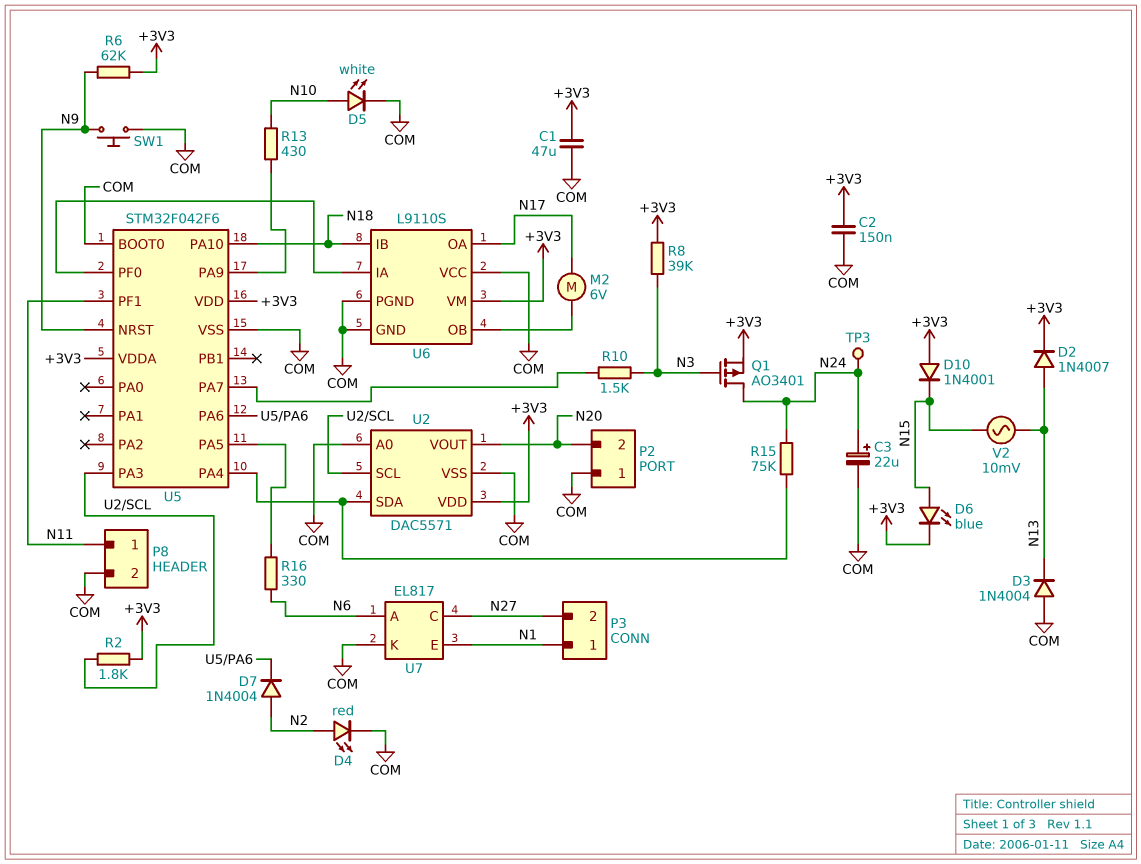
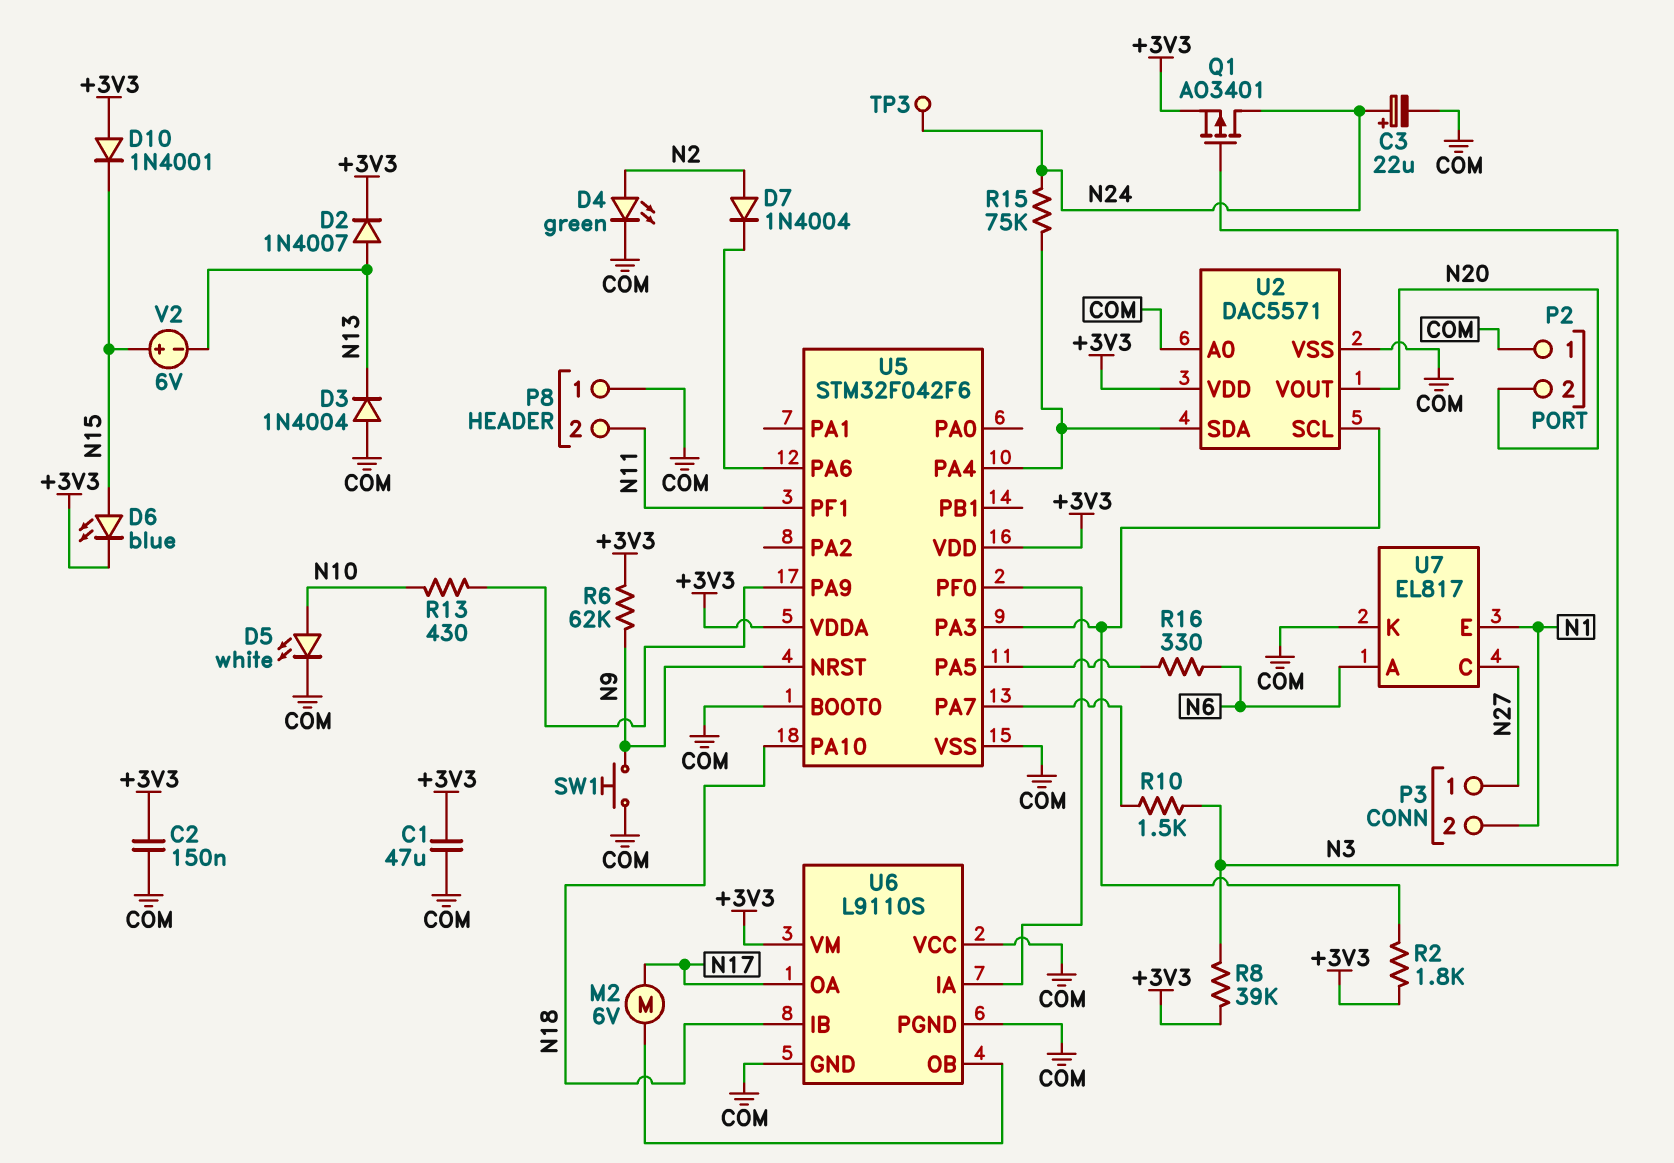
D4: LED red (A N2, K COM) -> LED green (A N2, K COM)
P3 pin 1: N1 -> N27
P3 pin 2: N27 -> N1
P8 pin 1: N11 -> COM
P8 pin 2: COM -> N11
V2: AC 10mV (N13, N15) -> 6V (plus N15, minus N13)

